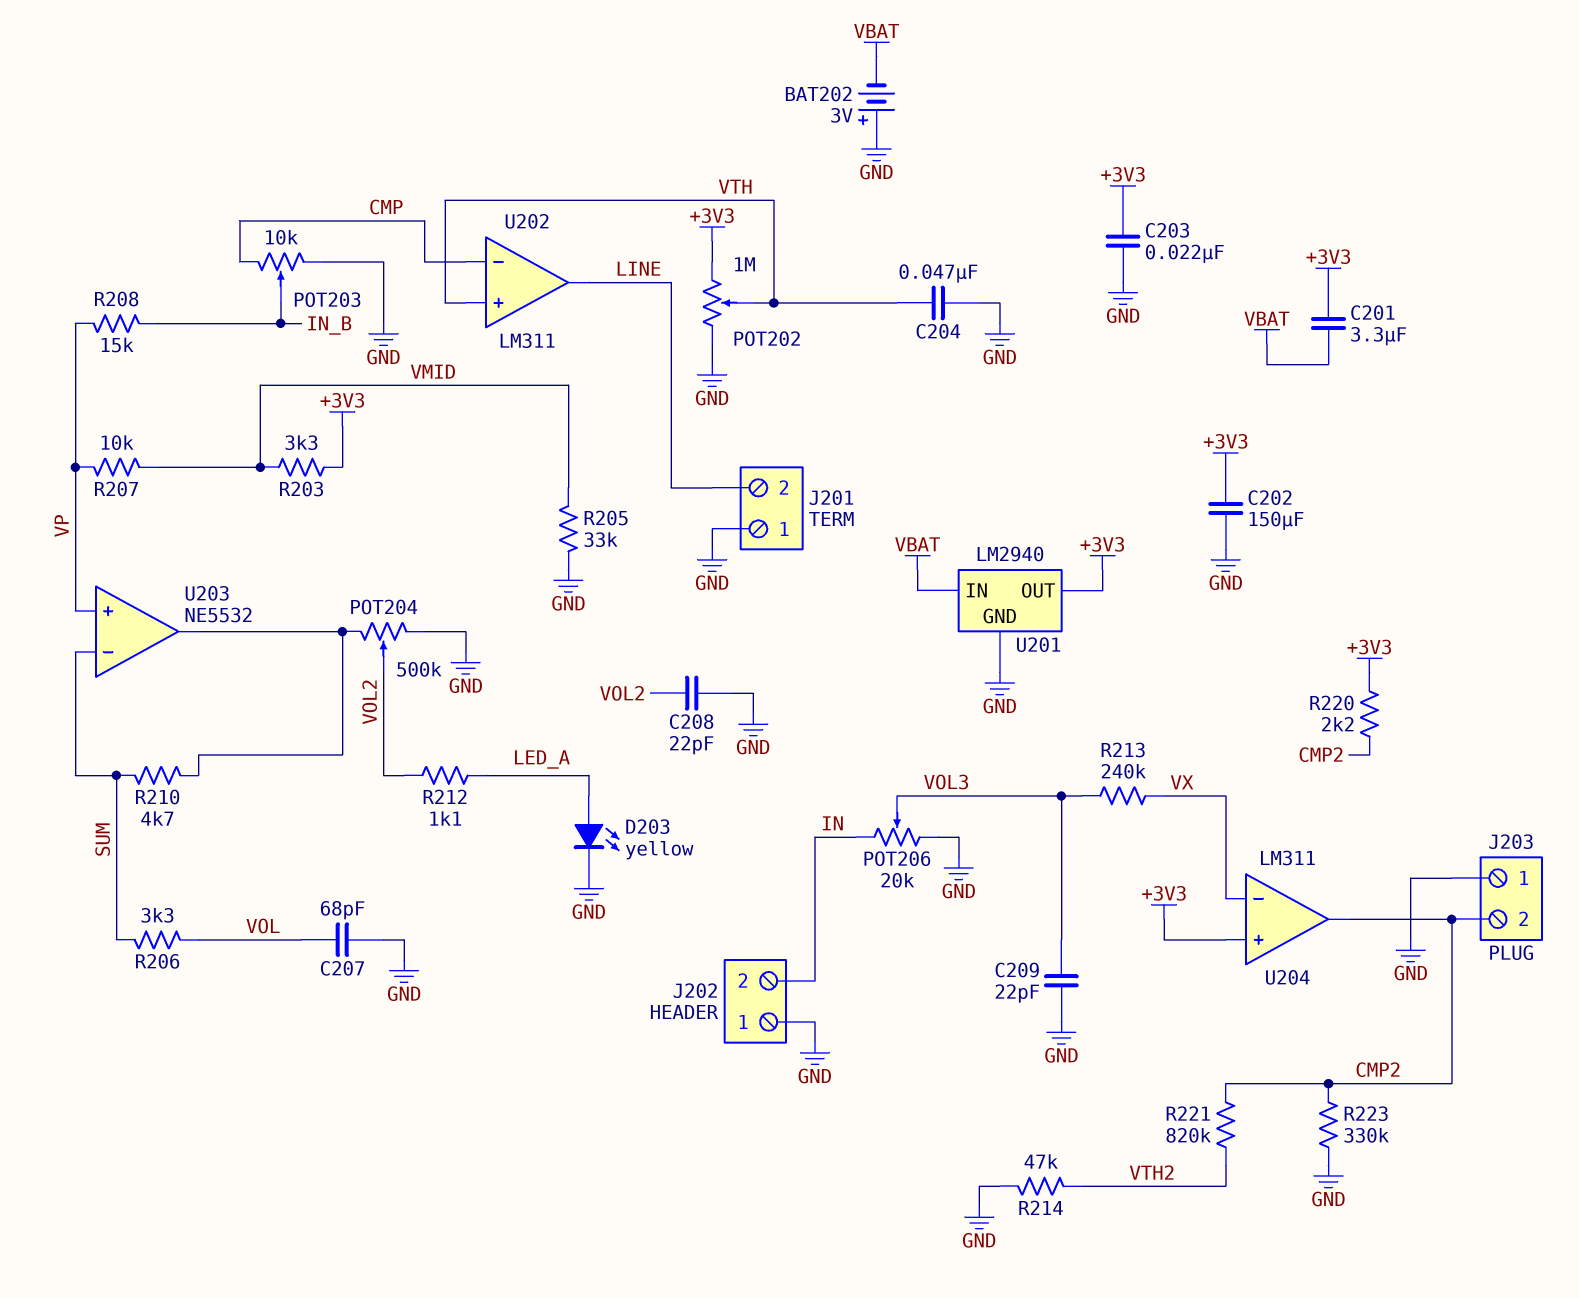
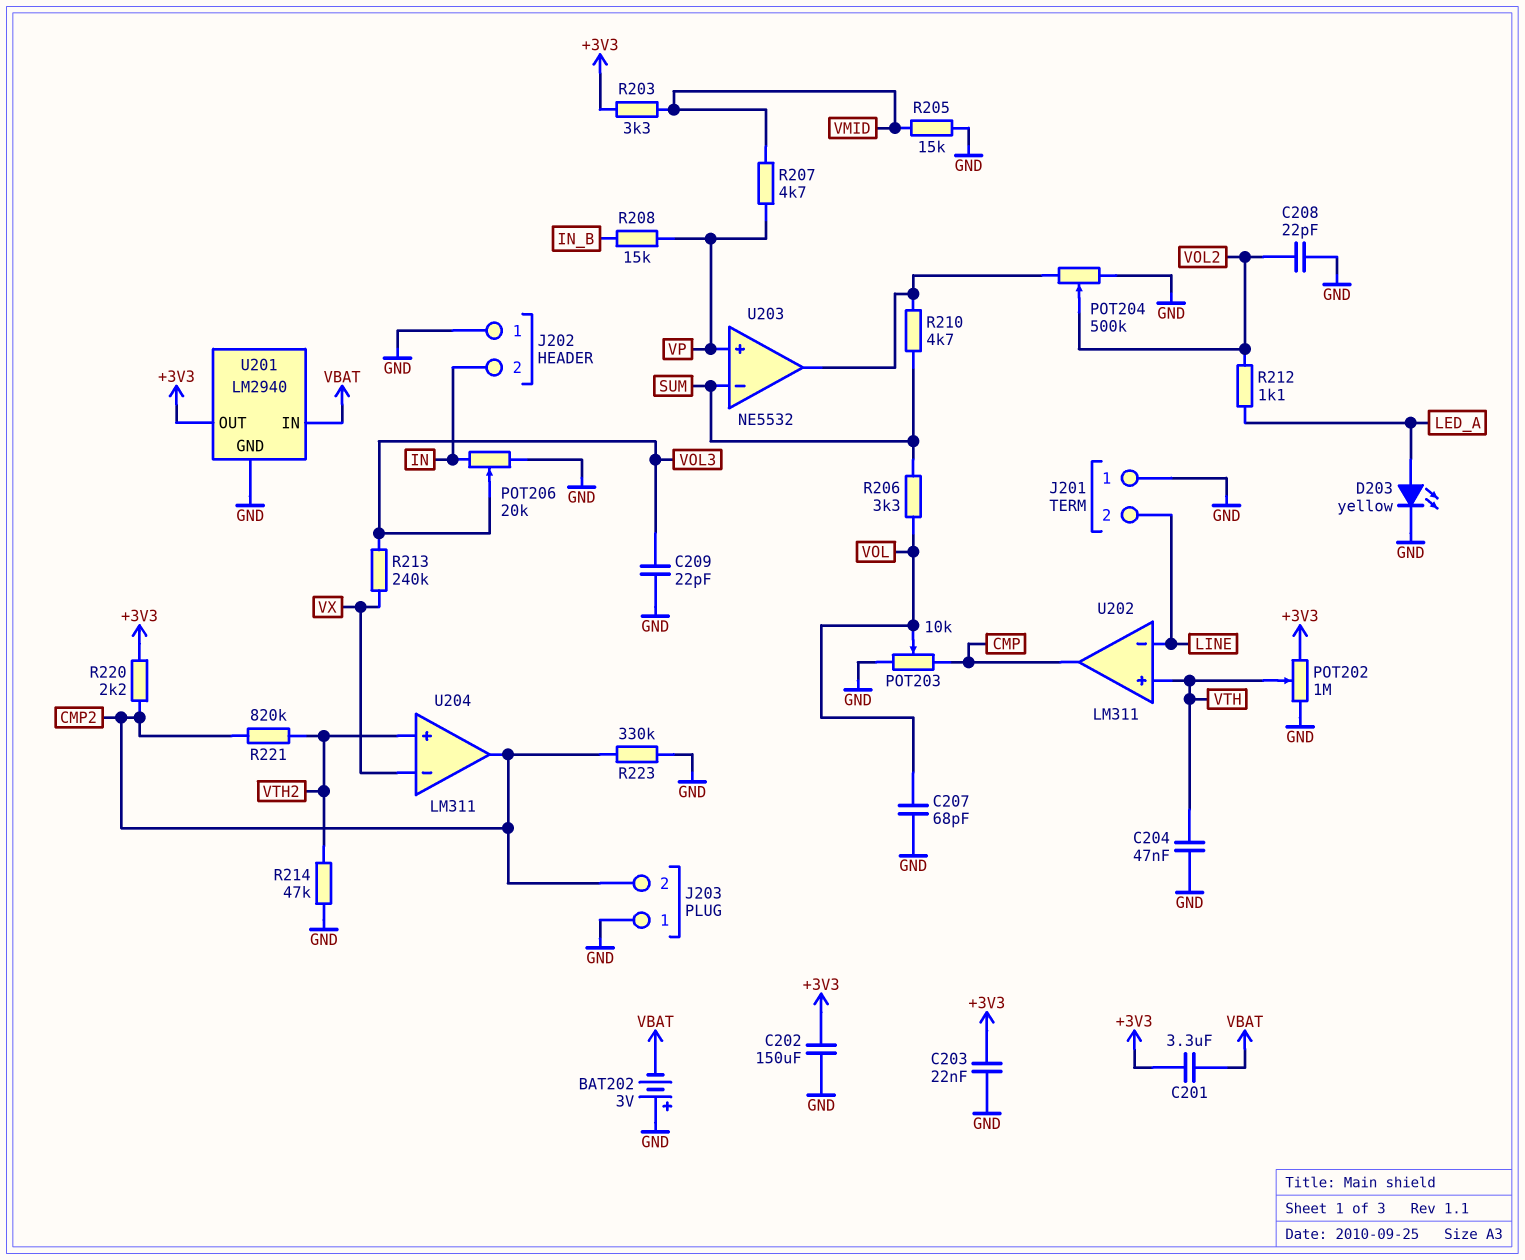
POT203: 10k (CMP, GND, wiper IN_B) -> 10k (CMP, GND, wiper VOL)
R205: 33k (GND, VMID) -> 15k (GND, VMID)
R207: 10k (VMID, VP) -> 4.7k (VMID, VP)
U202 pin in-: CMP -> LINE
U202 pin out: LINE -> CMP
U204 pin in+: +3V3 -> VTH2

